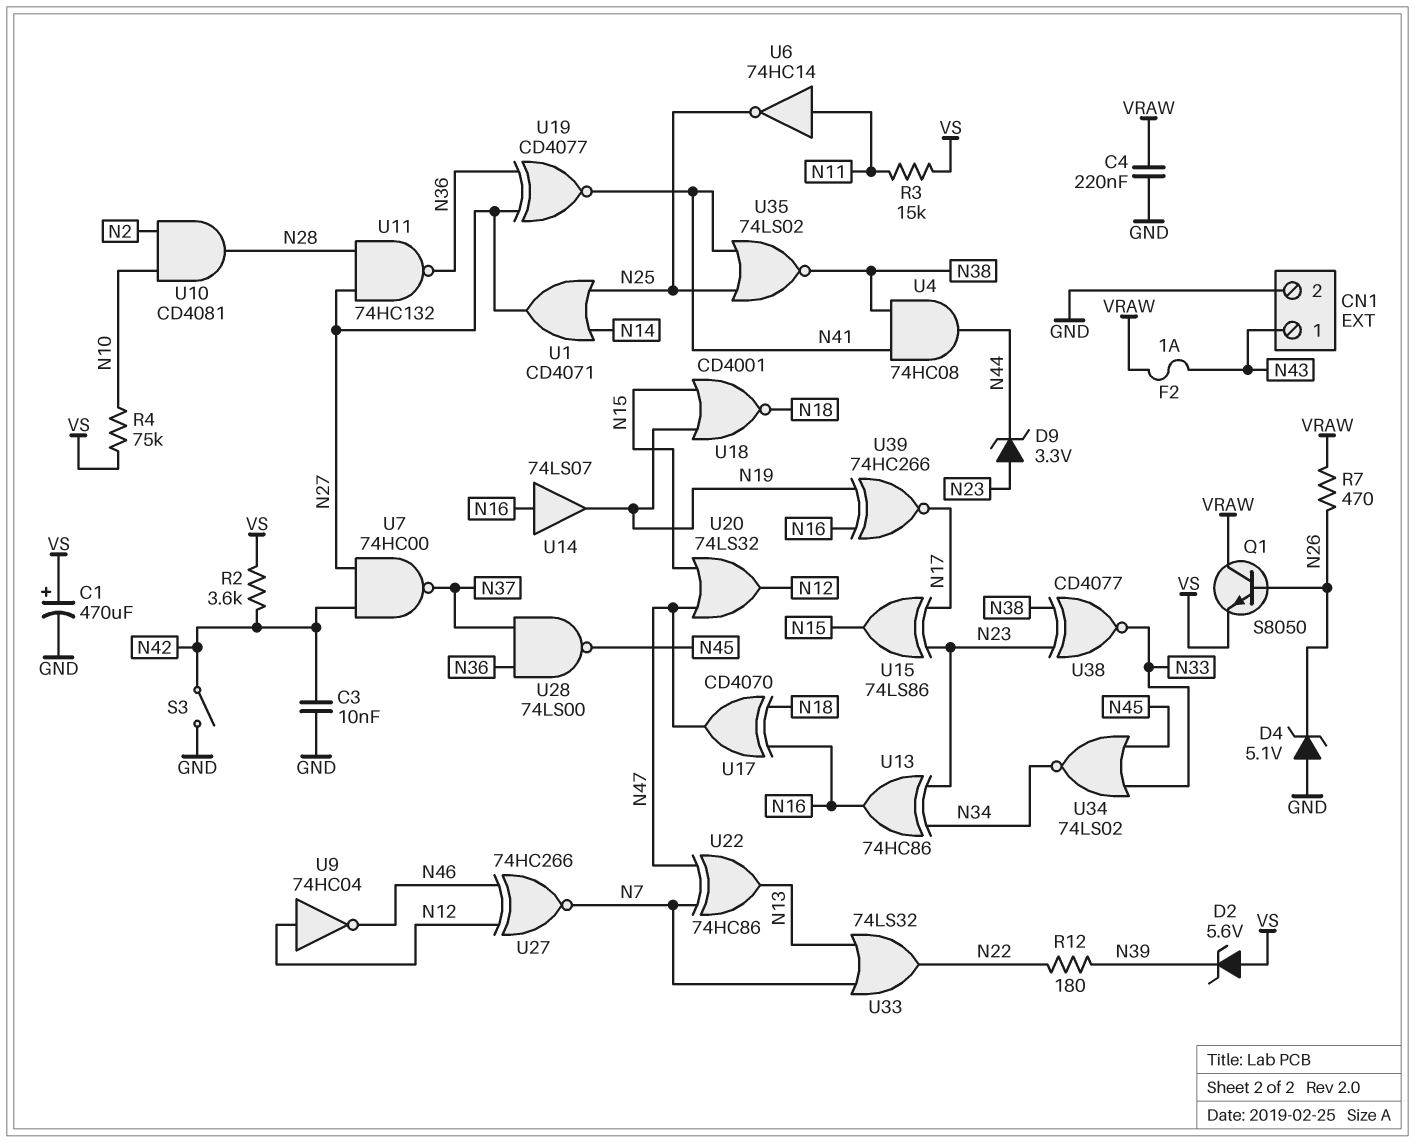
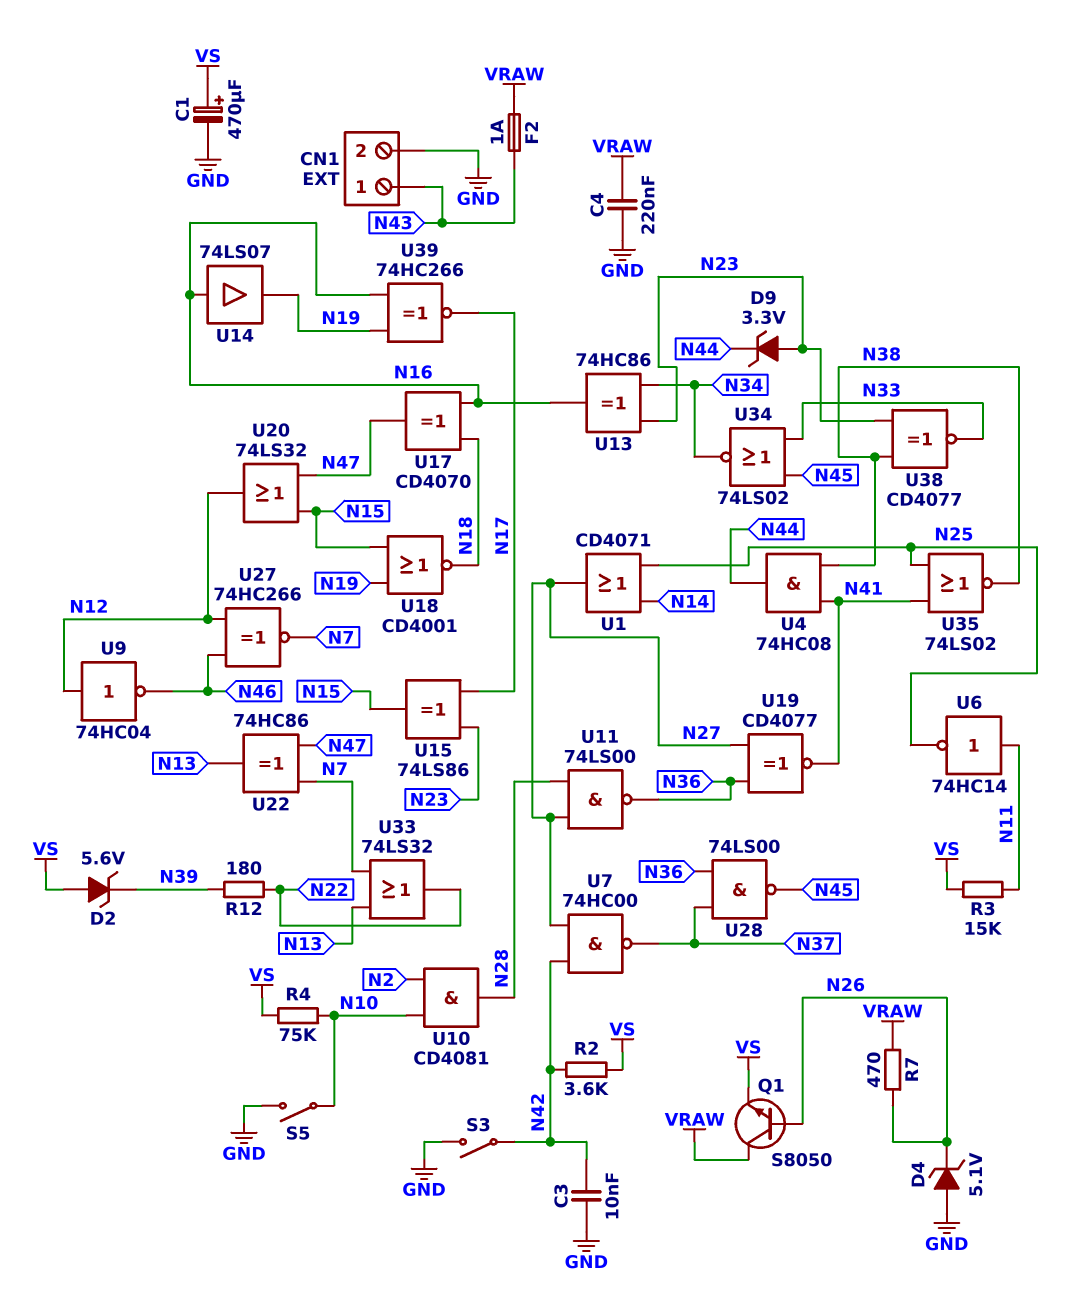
S5: none -> switch (GND, N10)
U11: NAND 74HC132 (in N27, in N28, out N36) -> NAND 74LS00 (in N27, in N28, out N36)

